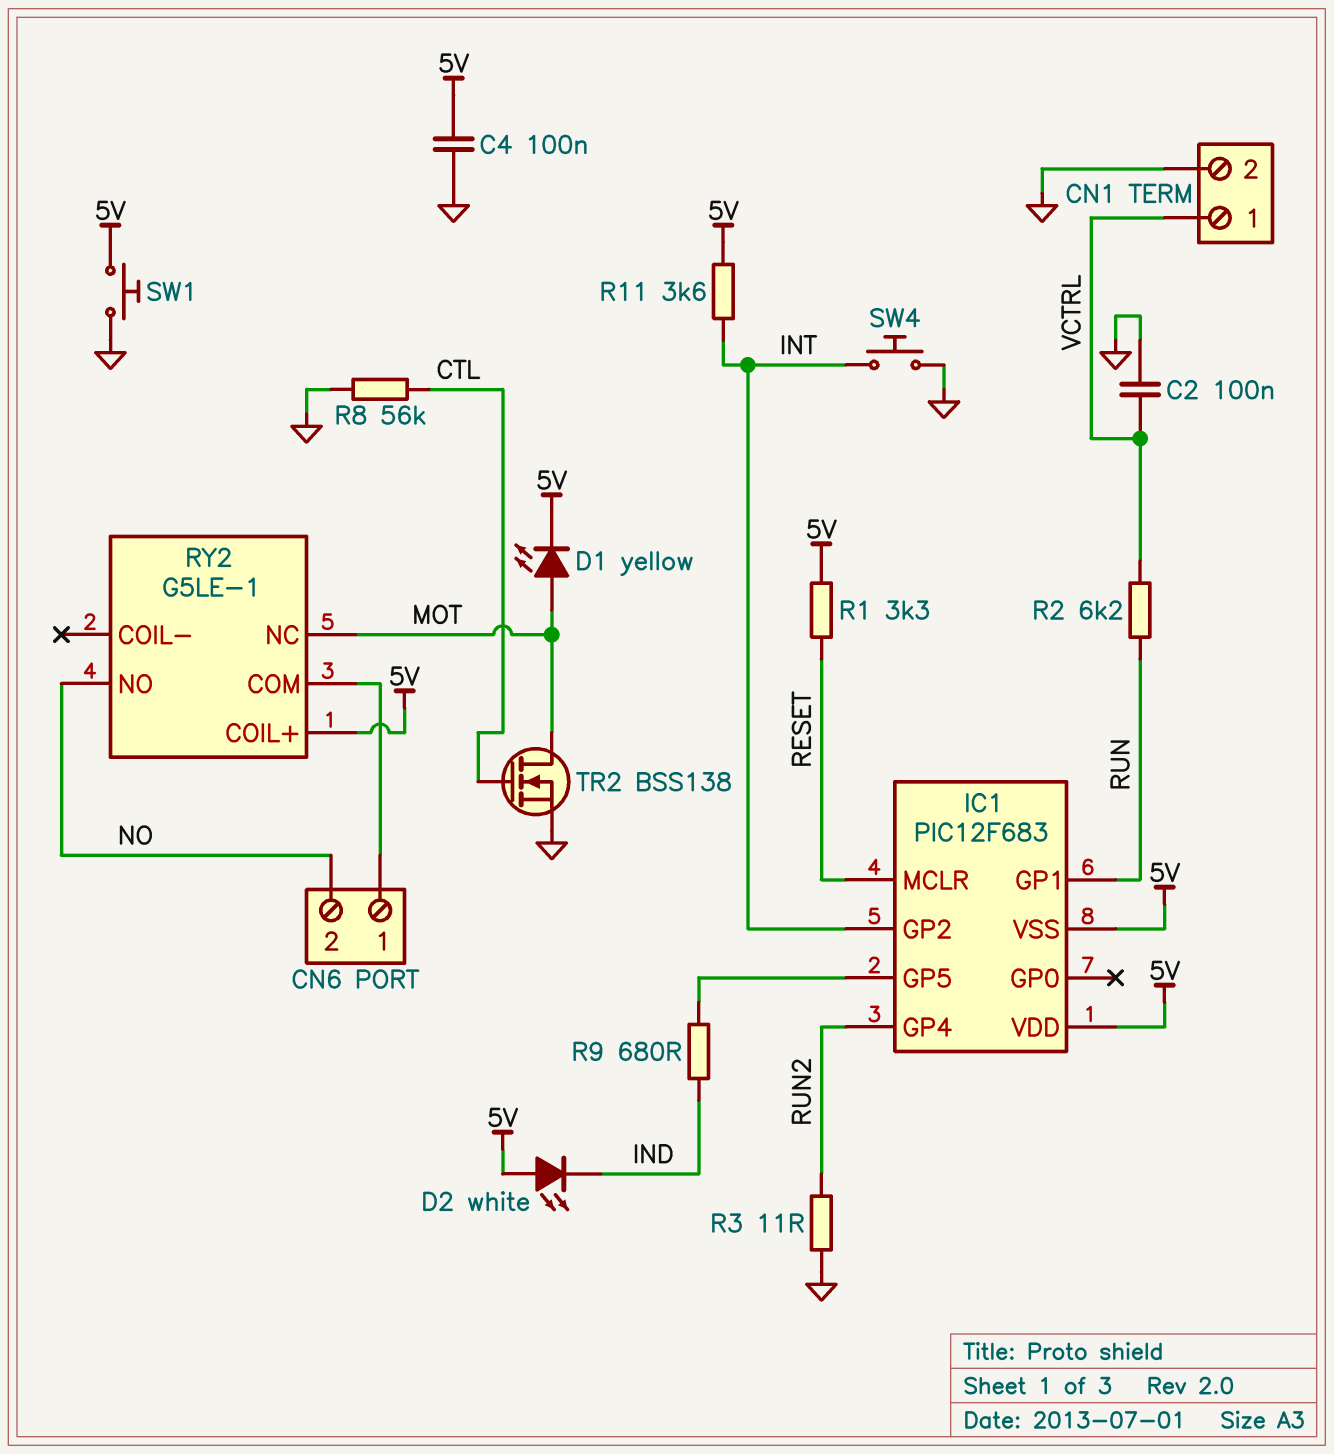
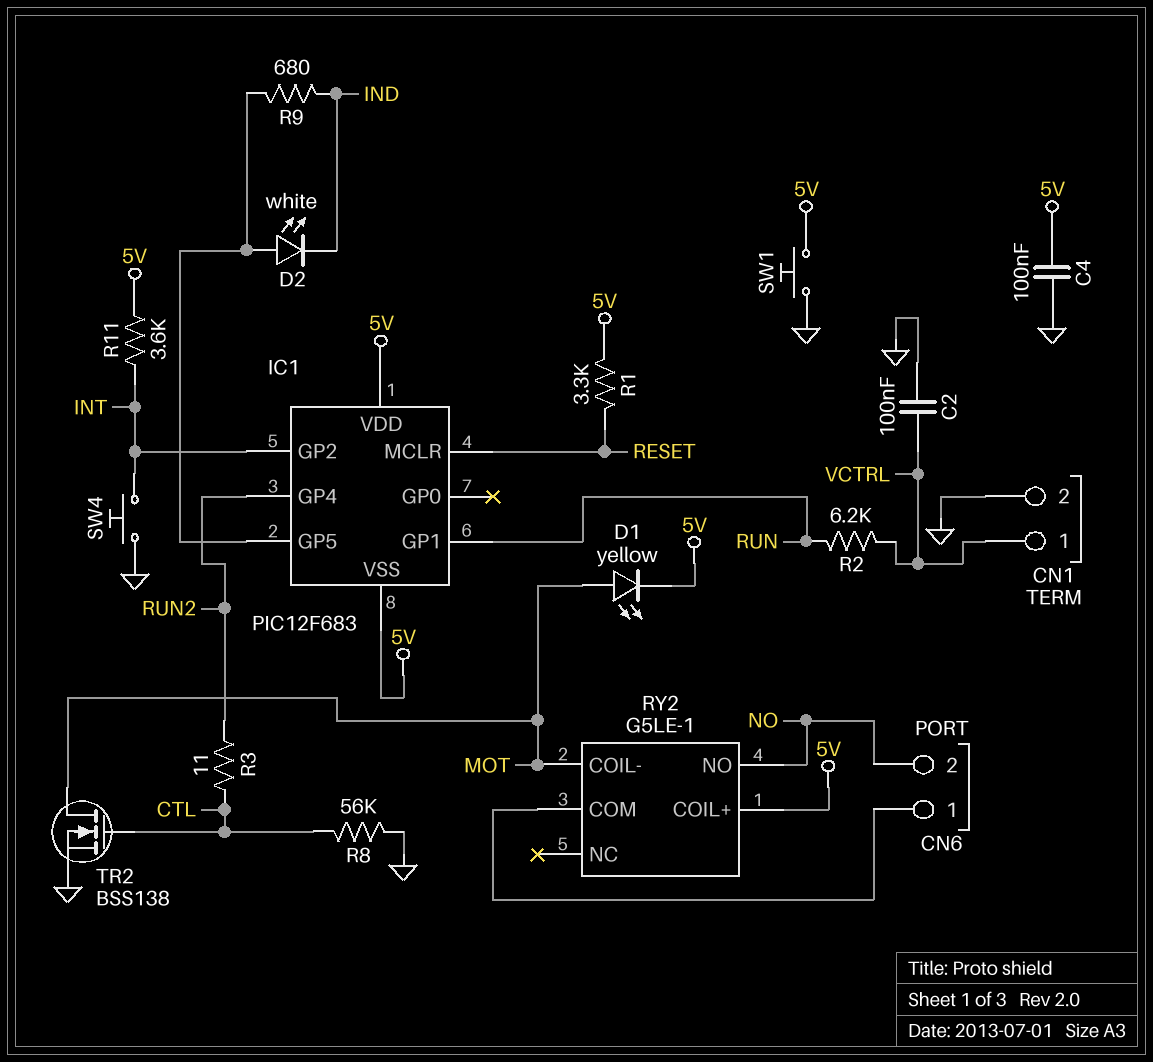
D2: LED white (A 5V, K IND) -> LED white (A IC1/GP5, K IND)
R3: 11 (GND, RUN2) -> 11 (CTL, RUN2)
RY2 pin COIL-: none -> MOT
RY2 pin NC: MOT -> none

